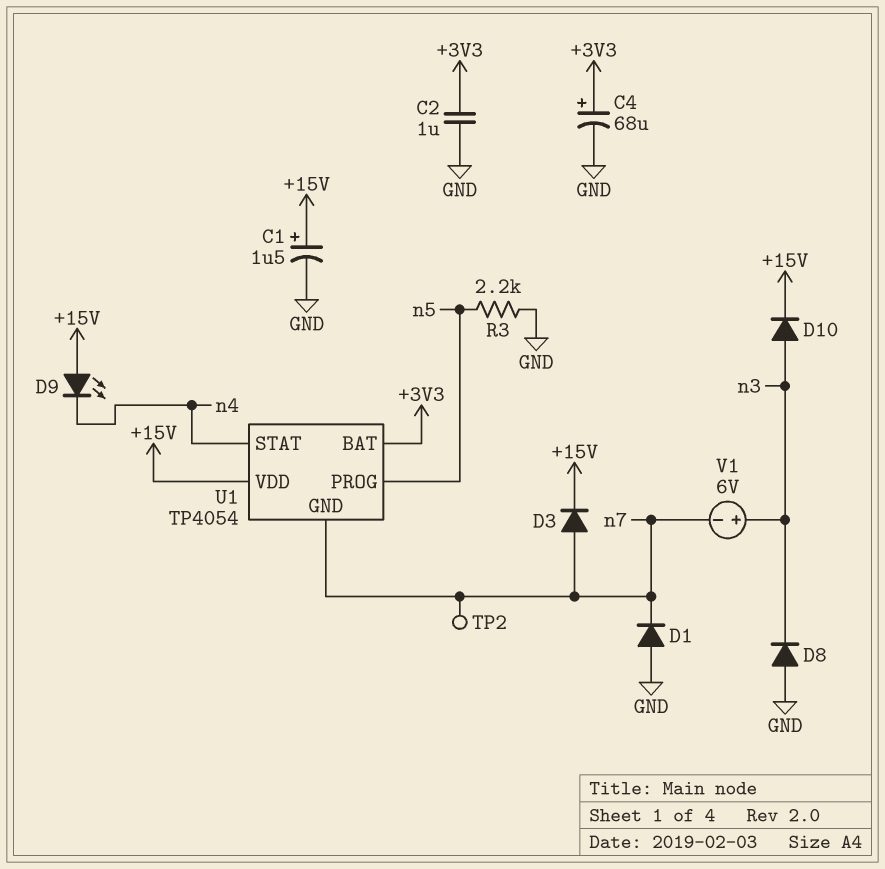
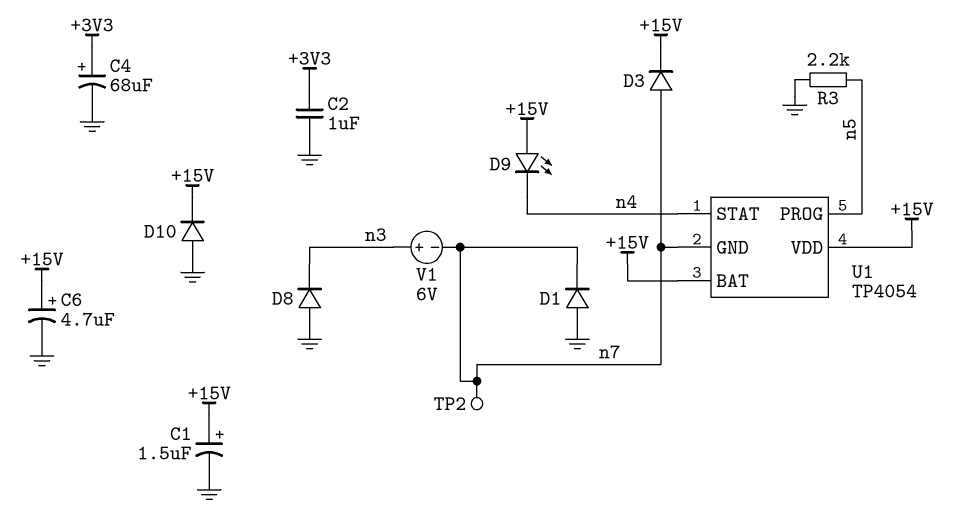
C6: none -> 4.7uF (plus +15V, minus GND)
D10: diode (A n3, K +15V) -> diode (A GND, K +15V)
U1 pin BAT: +3V3 -> +15V

